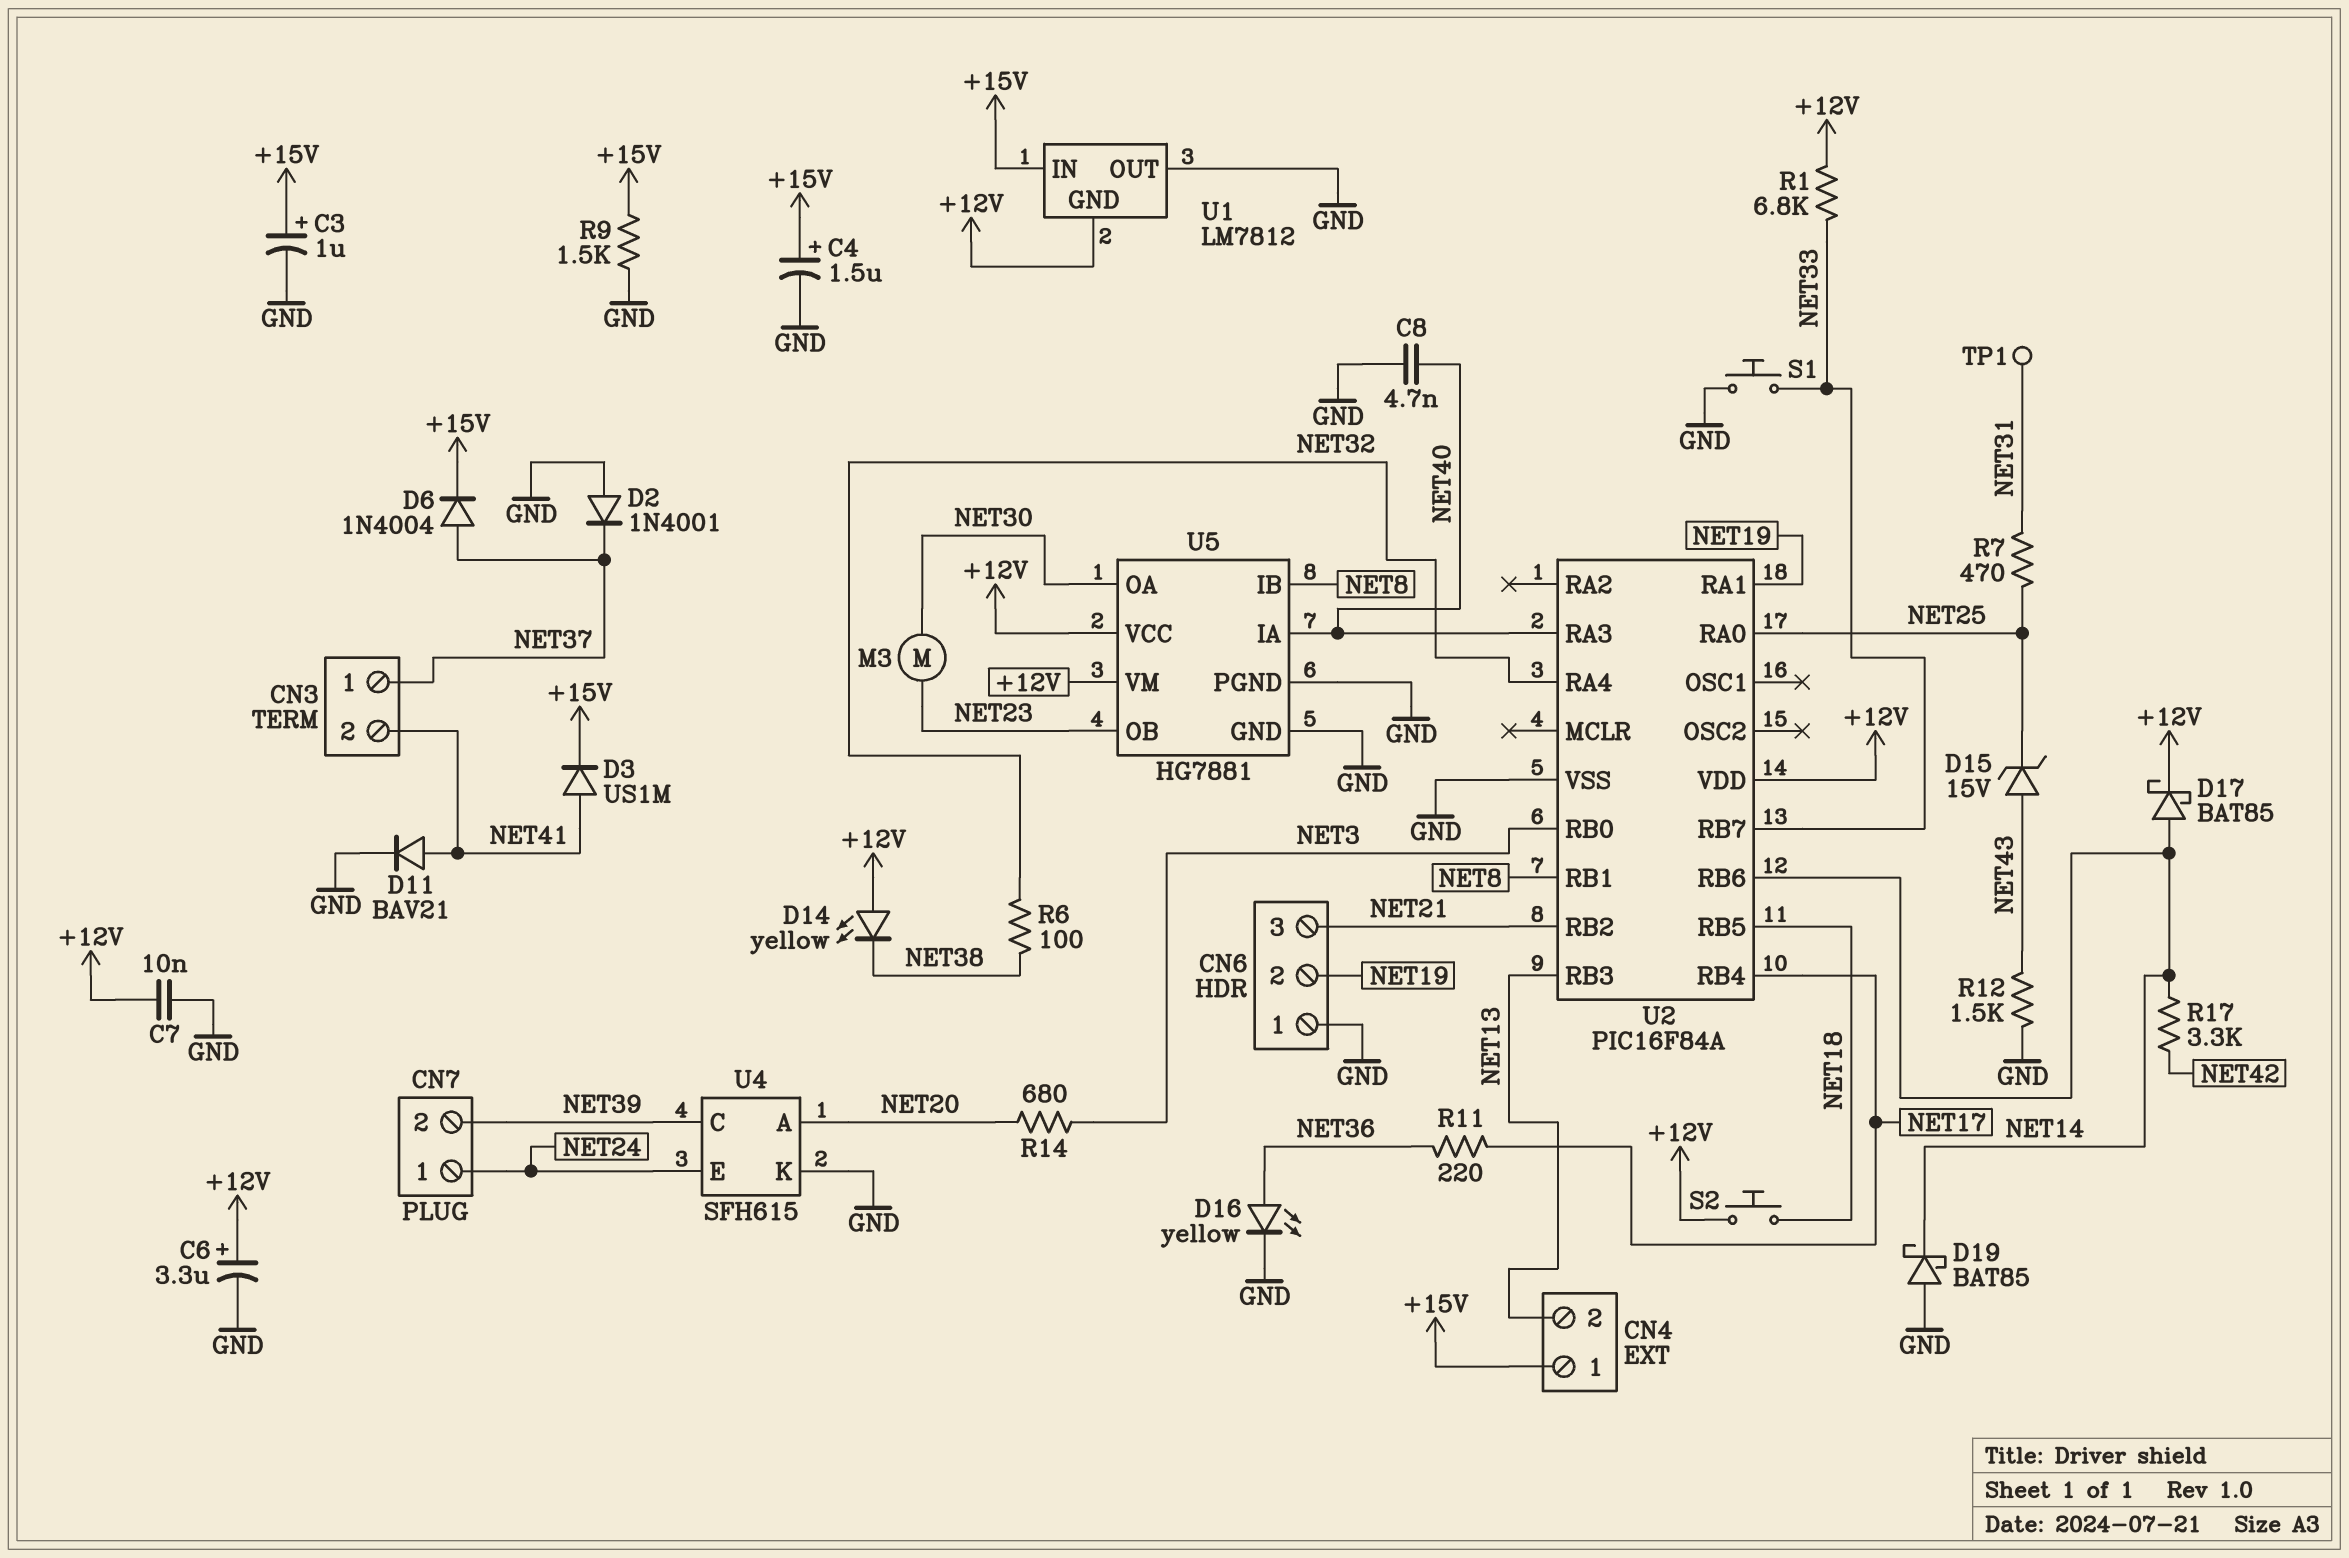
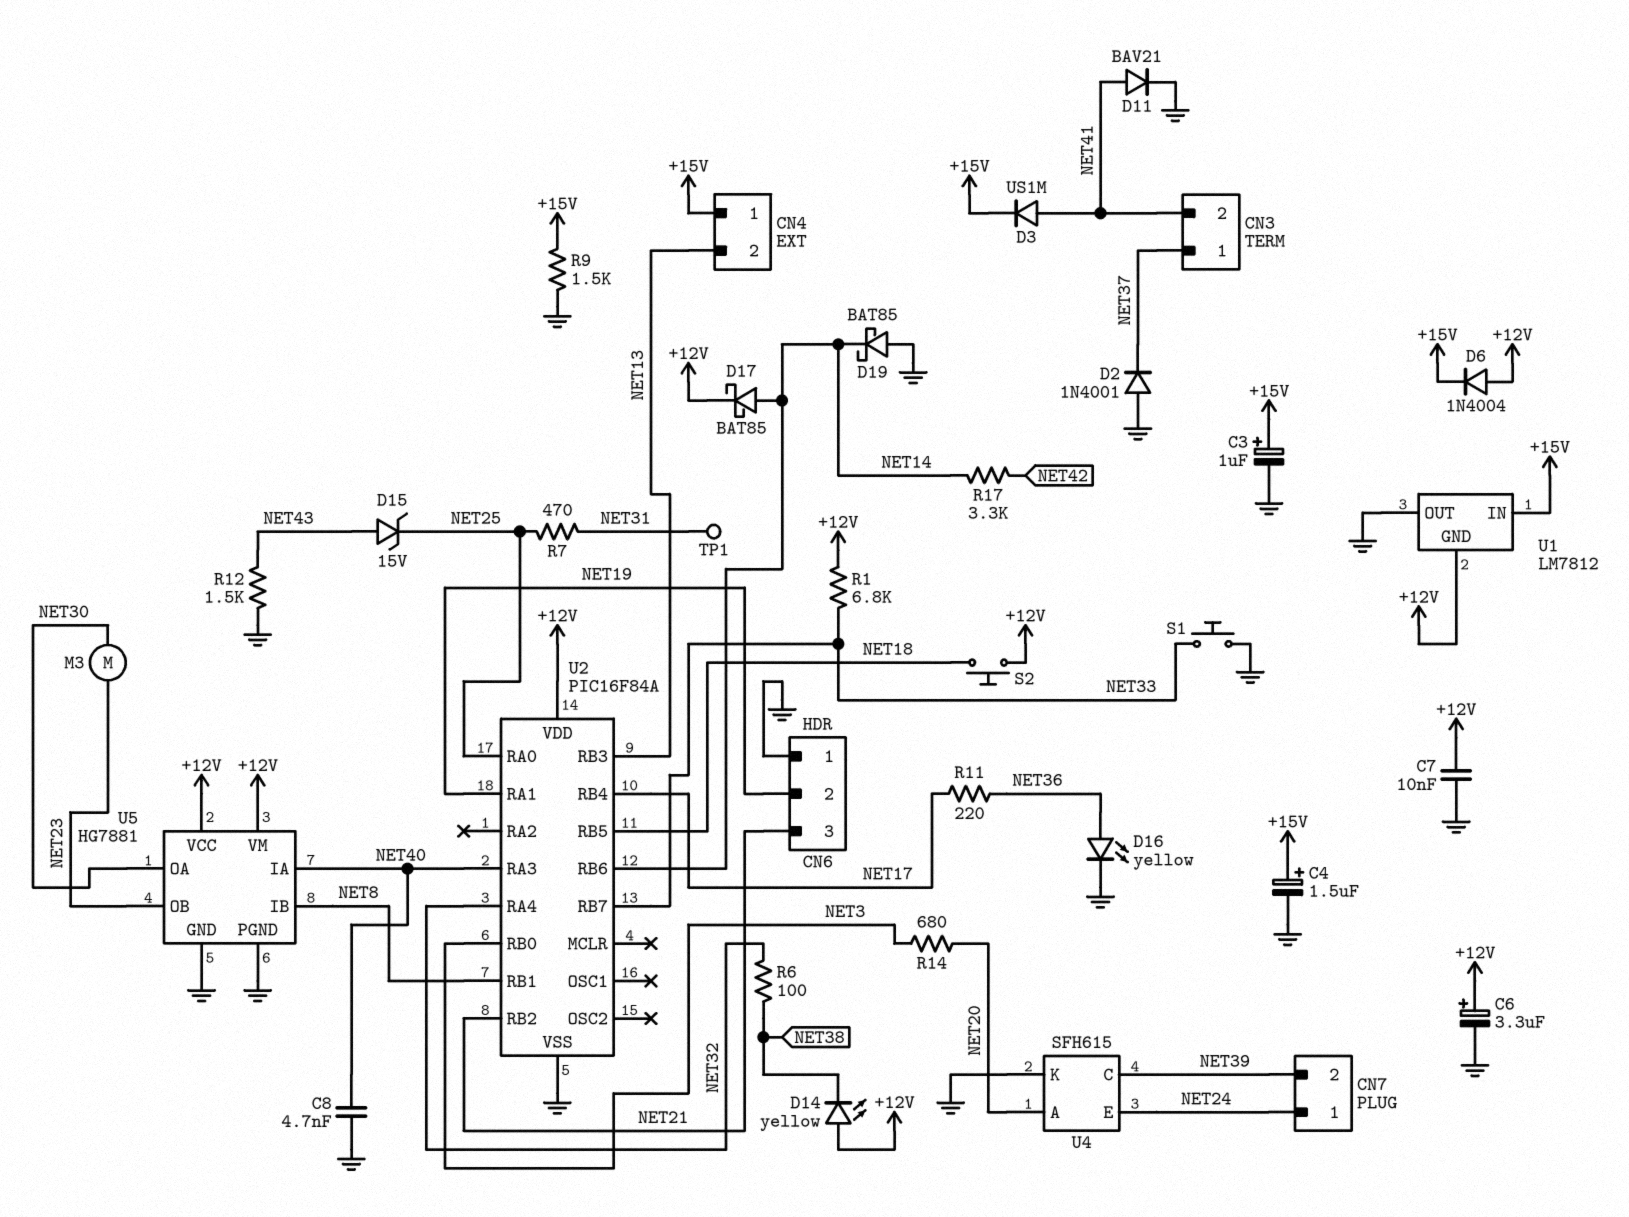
D6: diode 1N4004 (A NET37, K +15V) -> diode 1N4004 (A +12V, K +15V)

